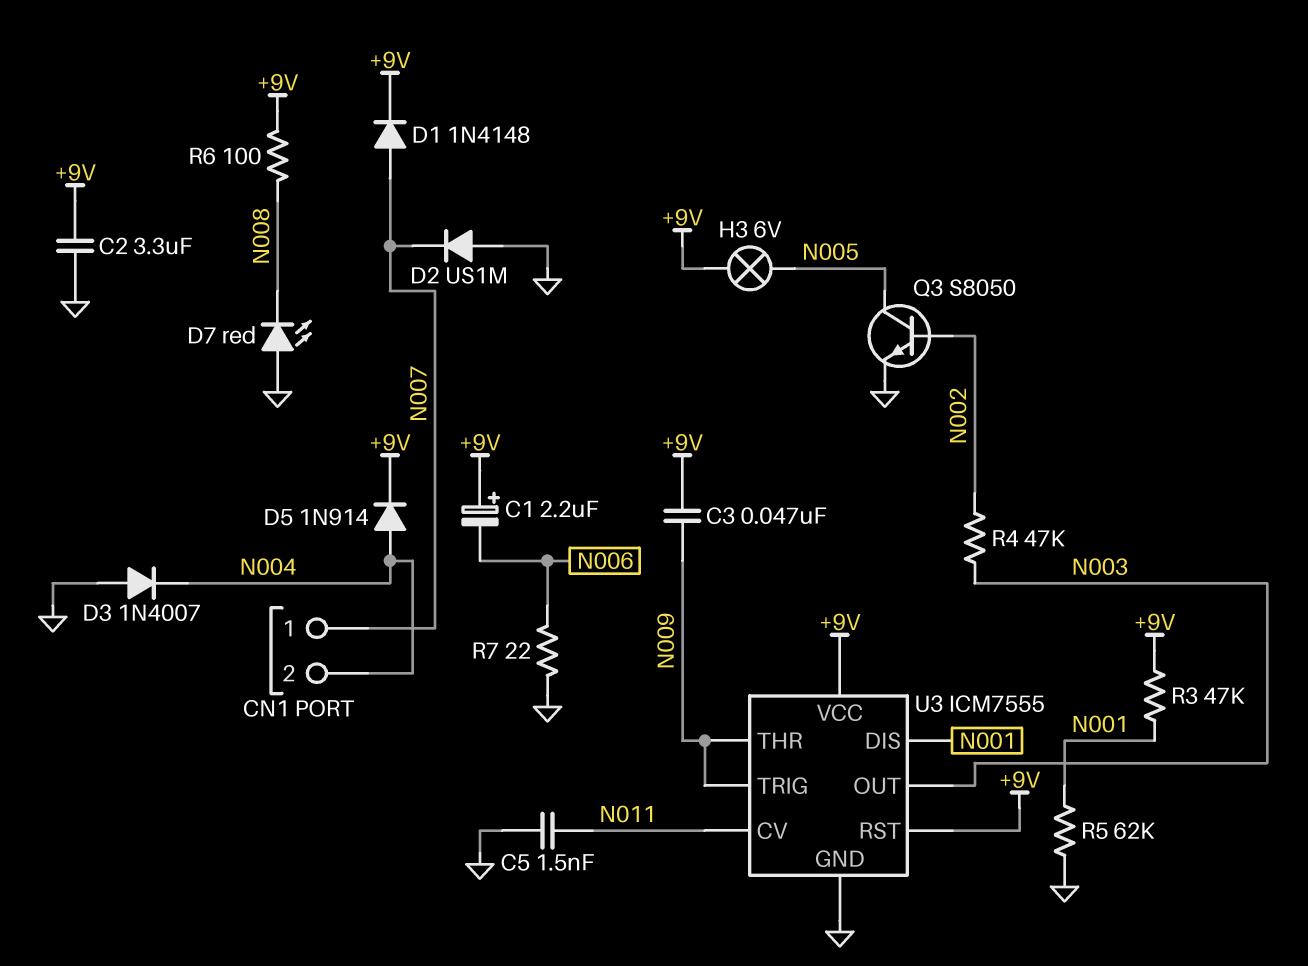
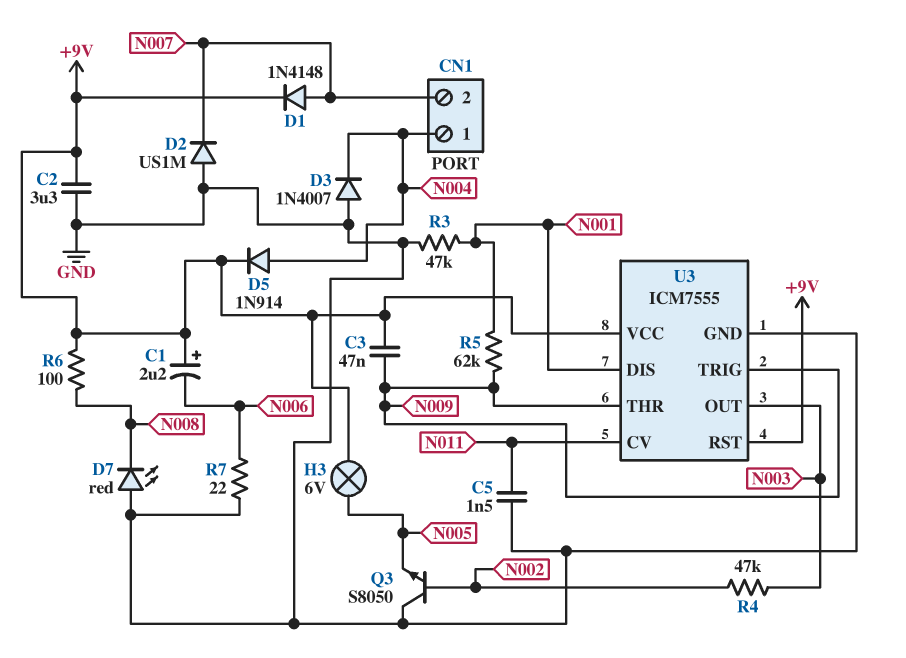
CN1 pin 1: N007 -> N004
CN1 pin 2: N004 -> N007
Q3: NPN S8050 (B N002, C N005, E GND) -> NPN S8050 (B N002, C GND, E N005)
R3: 47k (+9V, N001) -> 47k (GND, N001)
R5: 62k (GND, N001) -> 62k (N001, N009)

